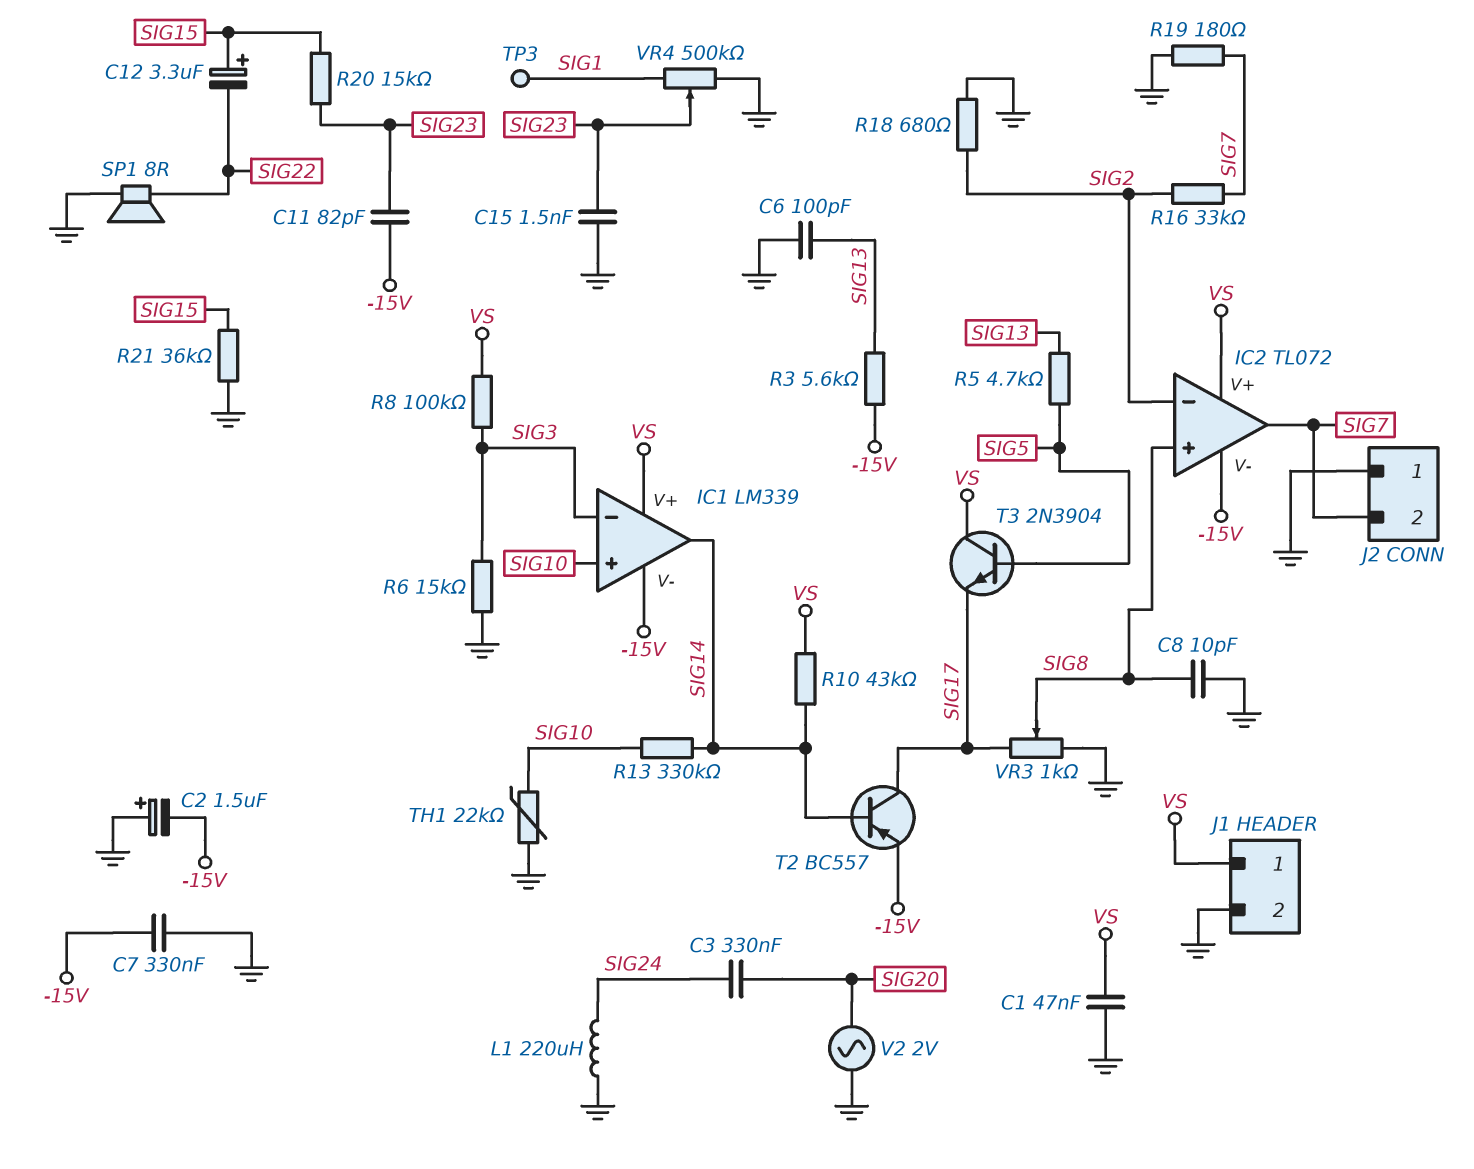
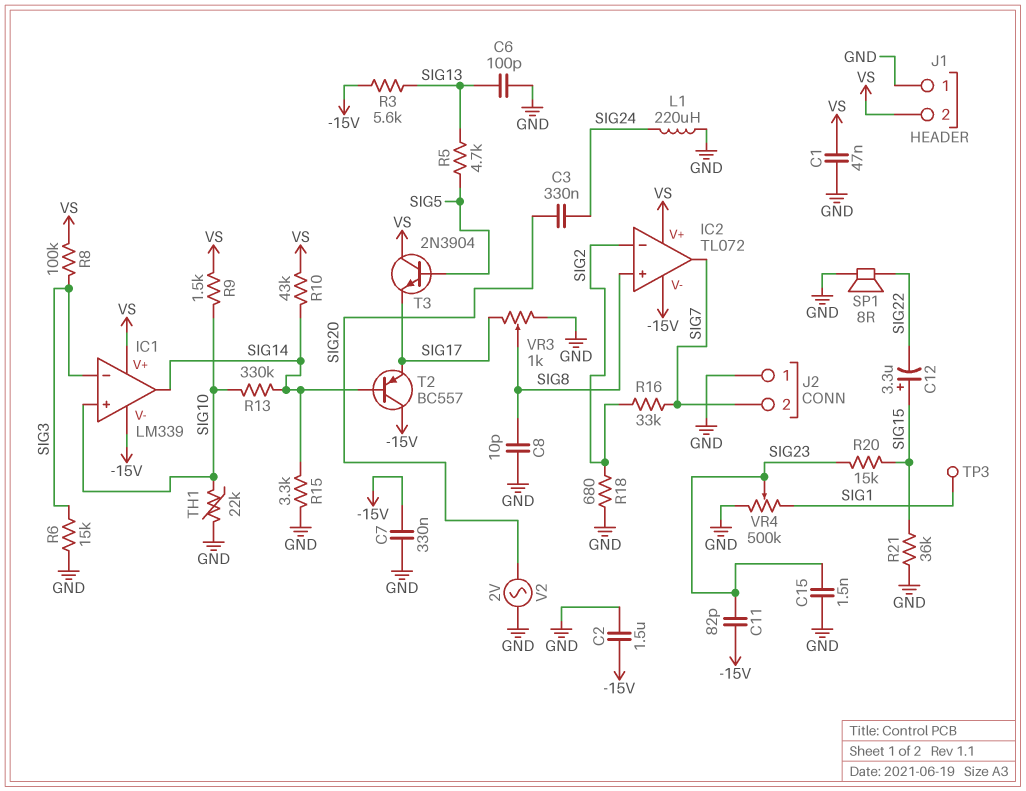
C2: 1.5uF (plus GND, minus -15V) -> 1.5uF (-15V, GND)
J1 pin 1: VS -> GND
J1 pin 2: GND -> VS
R9: none -> 1.5k (SIG10, VS)
R15: none -> 3.3k (GND, SIG14)
R19: 180 (GND, SIG7) -> none
T2: PNP BC557 (B SIG14, C SIG17, E -15V) -> PNP BC557 (B SIG14, C -15V, E SIG17)

